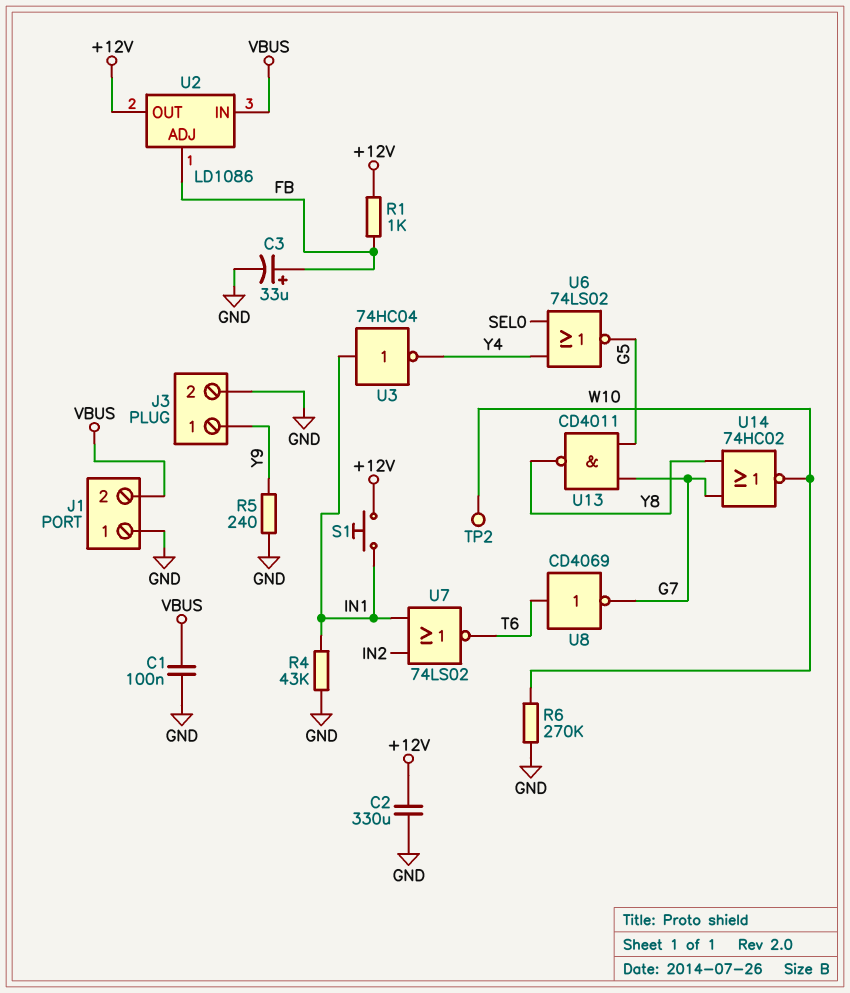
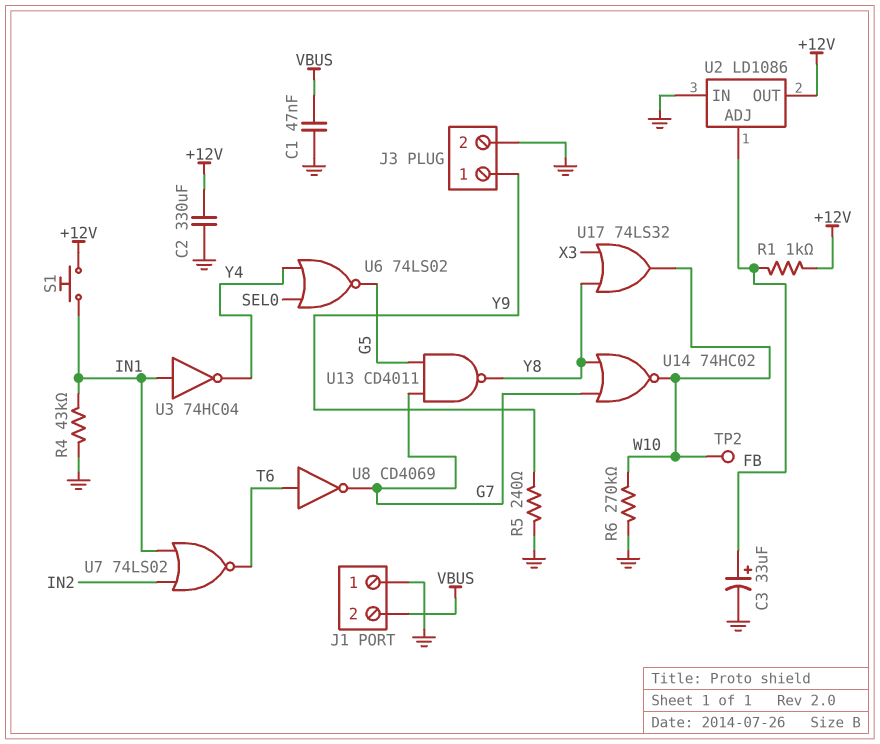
C1: 100nF (GND, VBUS) -> 47nF (GND, VBUS)
U2 pin IN: VBUS -> GND
U17: none -> OR 74LS32 (in X3, in Y8, out W10)

